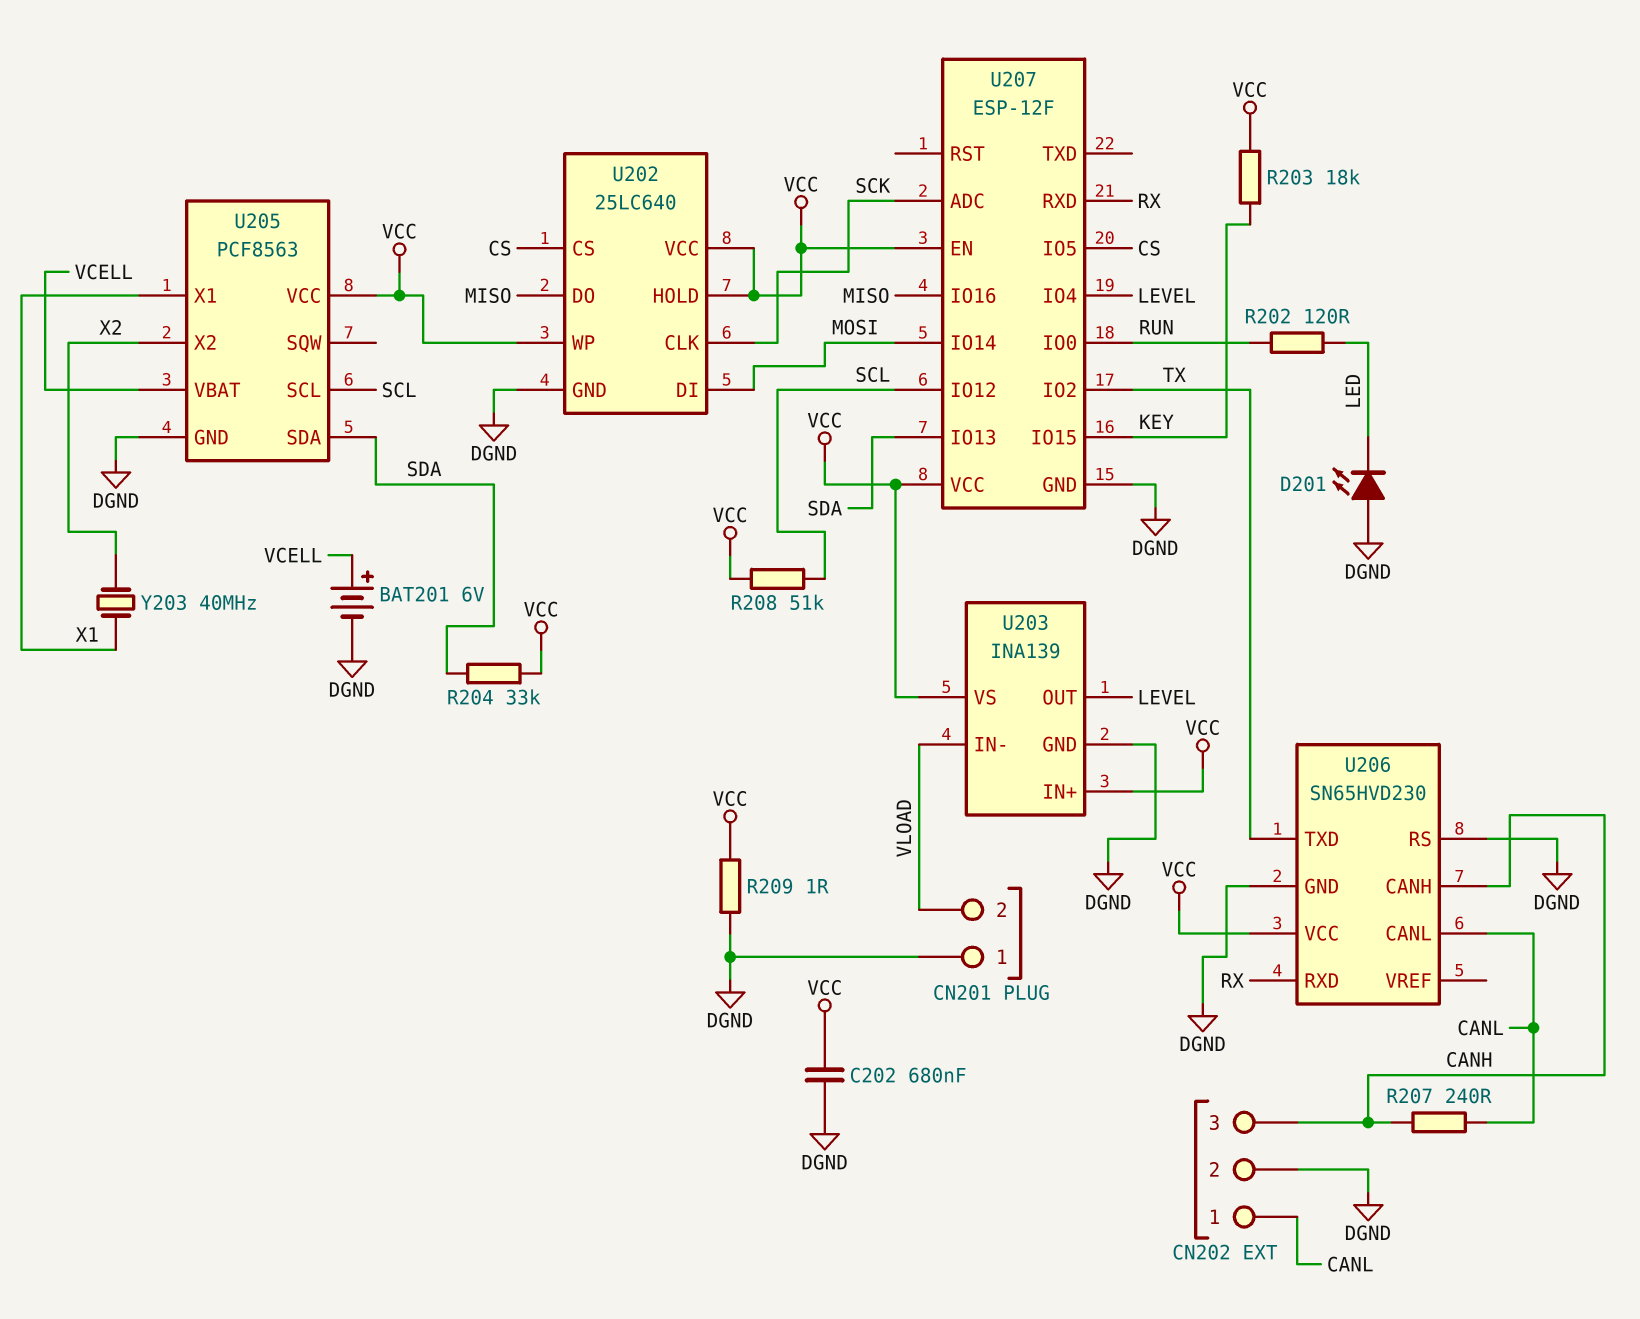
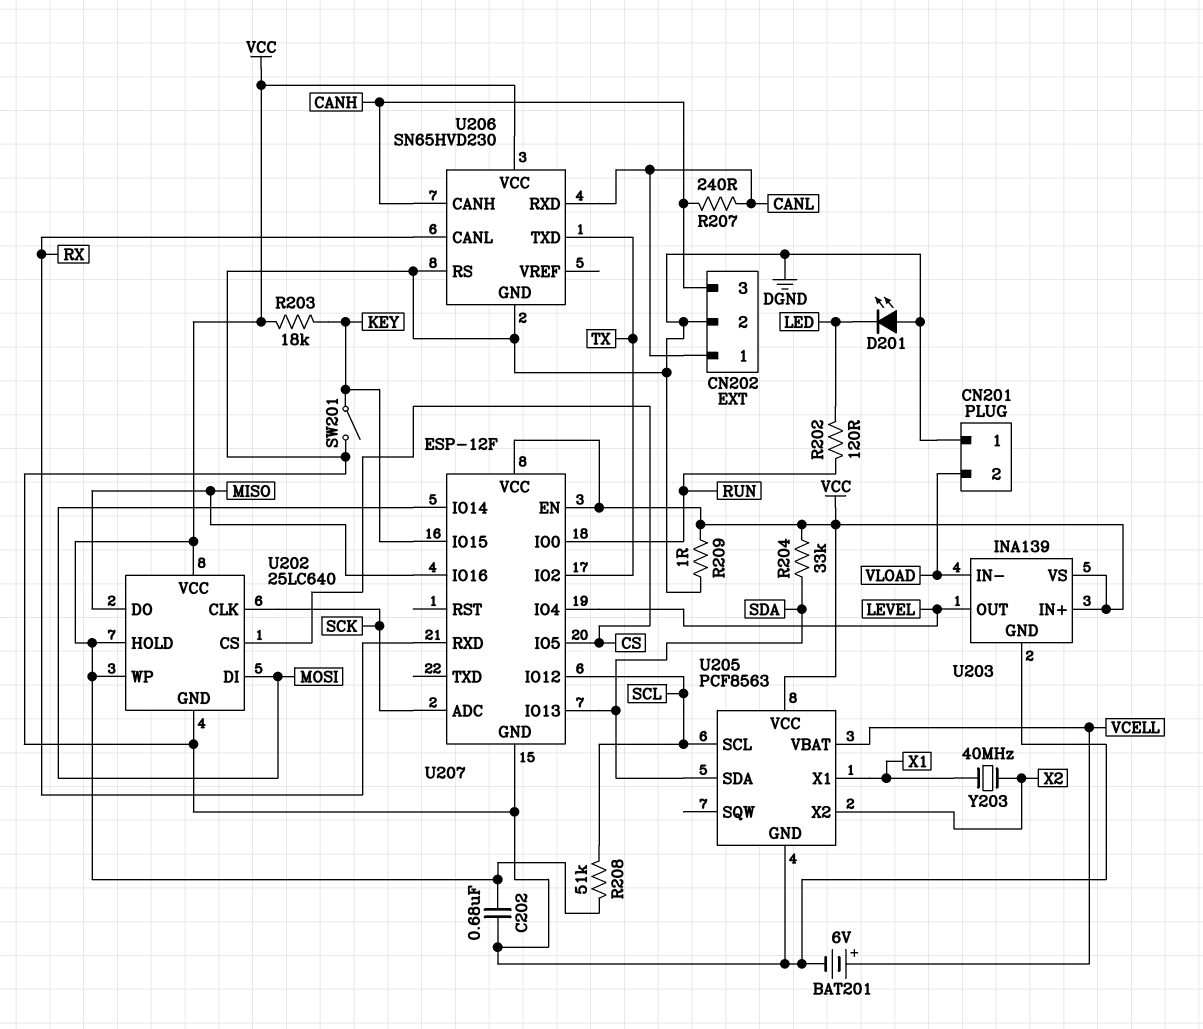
SW201: none -> switch (DGND, KEY)
U206 pin CANL: CANL -> RX
U206 pin RXD: RX -> CANL

